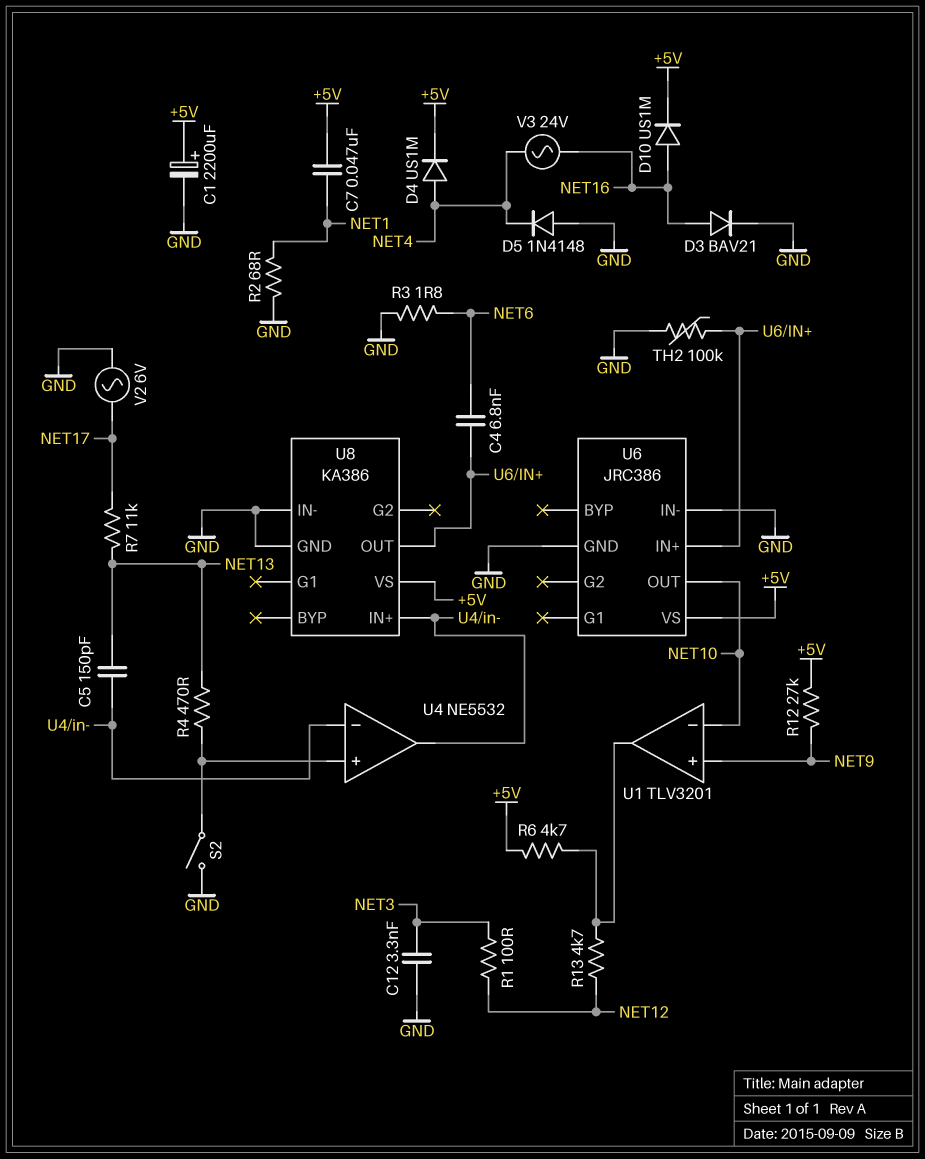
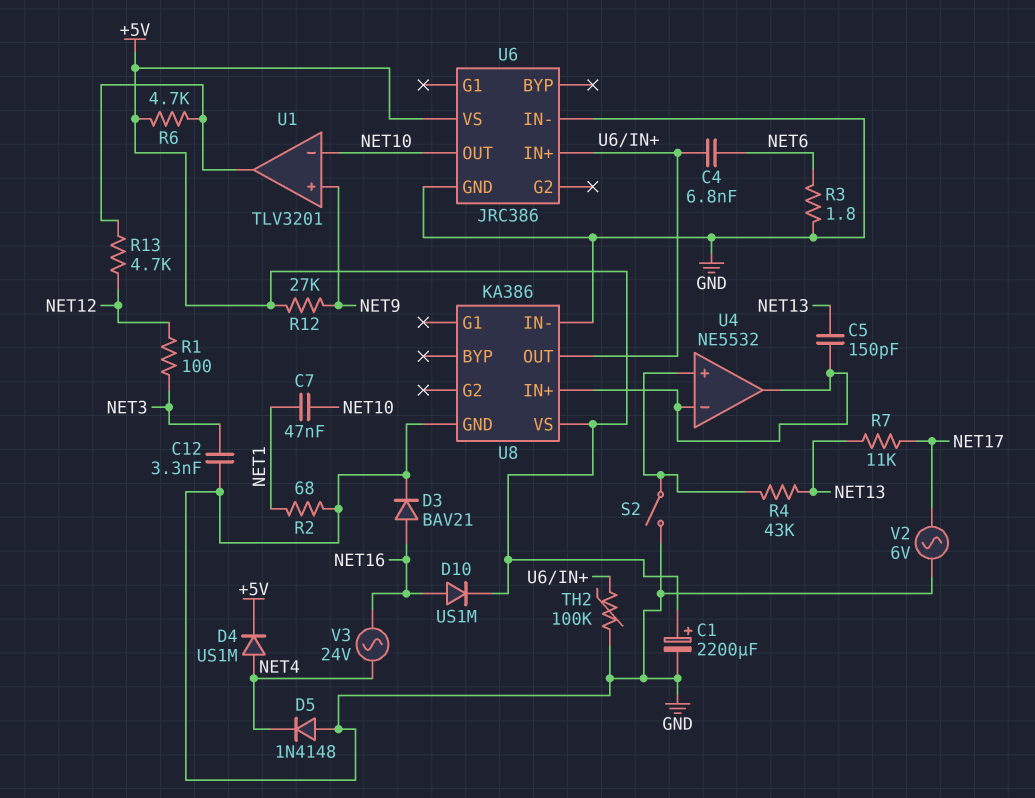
C7: 47nF (+5V, NET1) -> 47nF (NET1, NET10)
R4: 470 (NET13, U4/in+) -> 43k (NET13, U4/in+)

